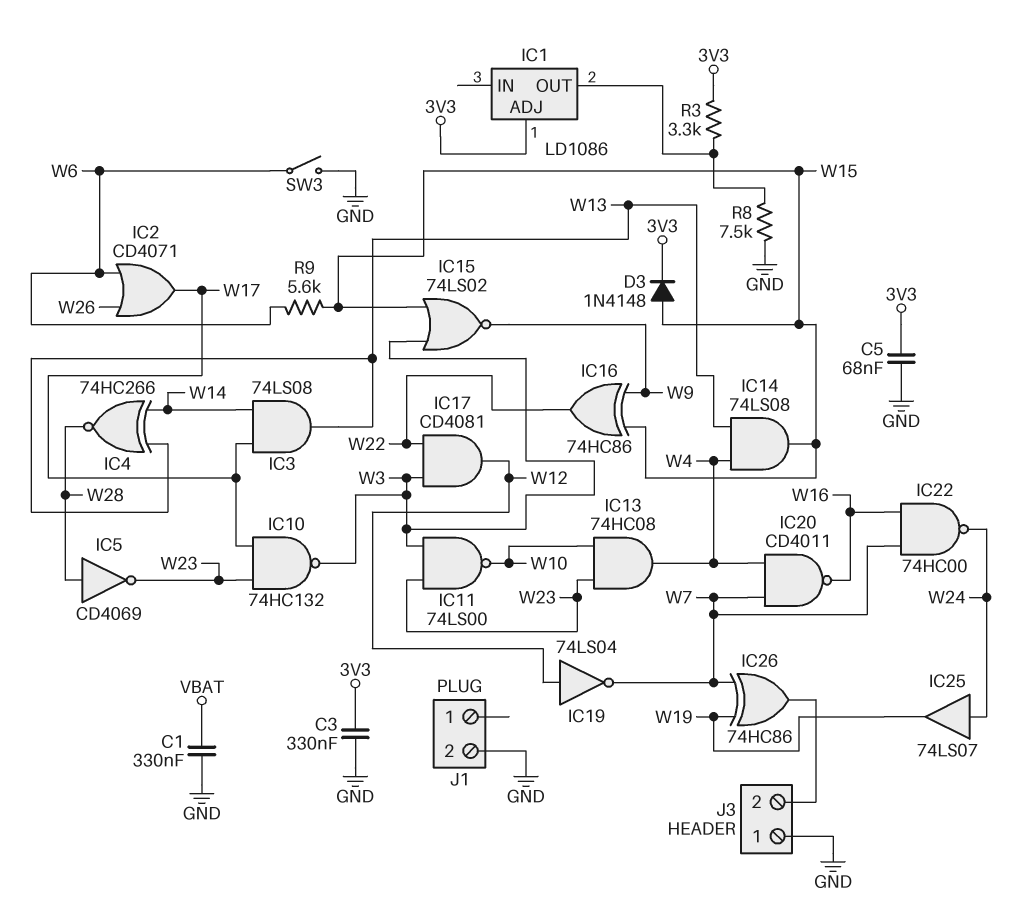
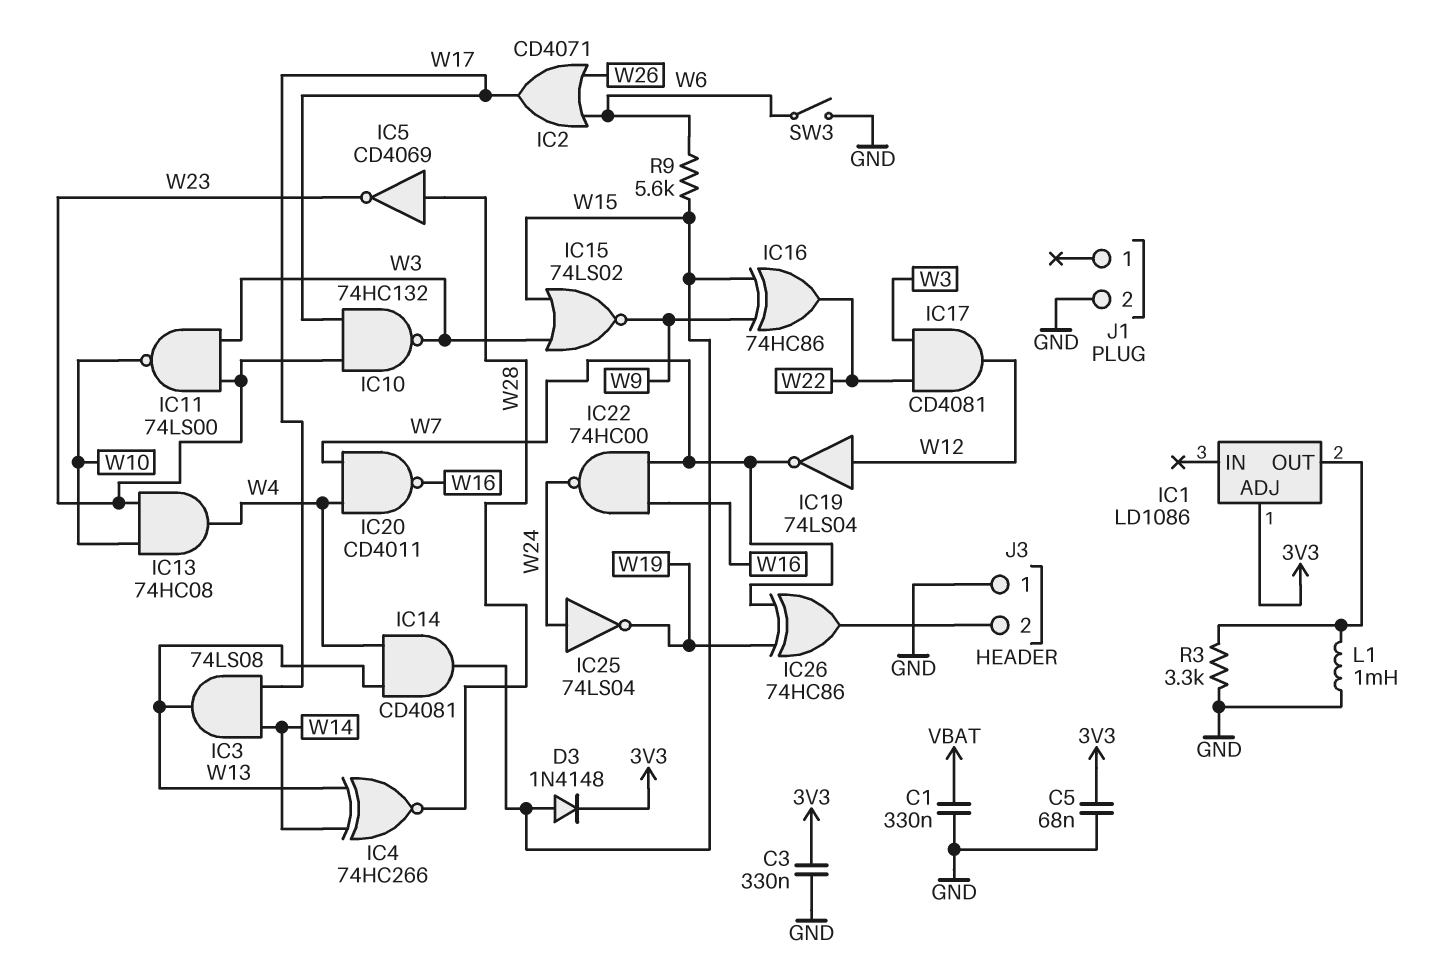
IC14: AND 74LS08 (in W4, in W13, out W15) -> AND CD4081 (in W4, in W13, out W15)
IC25: buffer 74LS07 (in W24, out W19) -> NOT 74LS04 (in W24, out W19)
L1: none -> 1mH (GND, IC1/OUT)
R3: 3.3k (3V3, IC1/OUT) -> 3.3k (GND, IC1/OUT)
R8: 7.5k (GND, IC1/OUT) -> none

